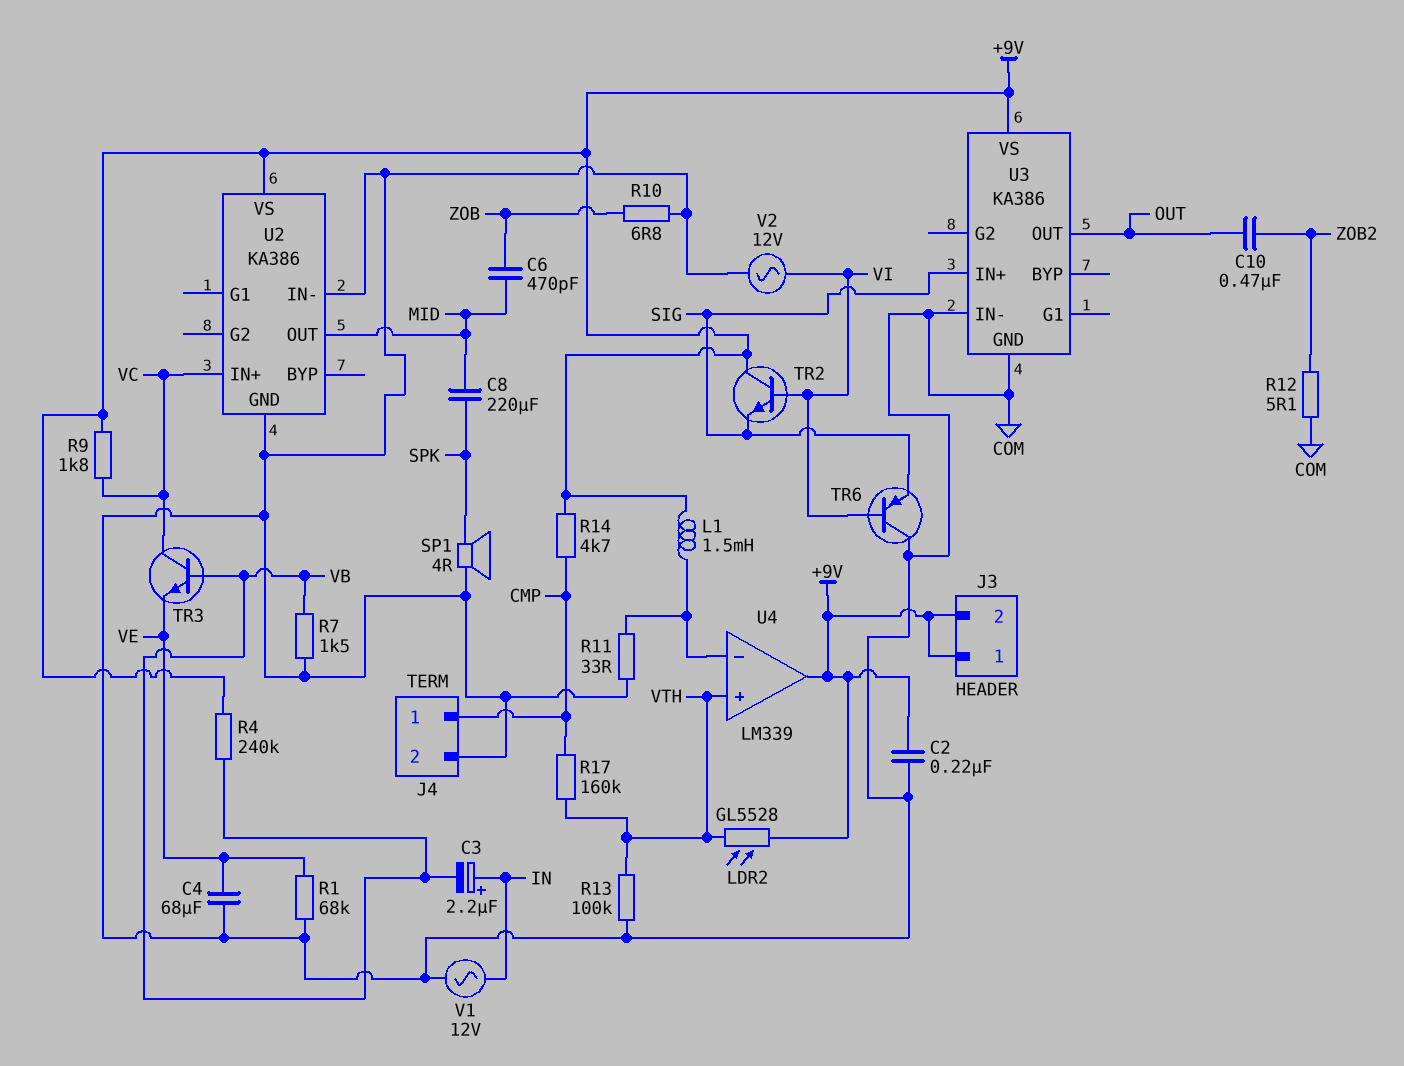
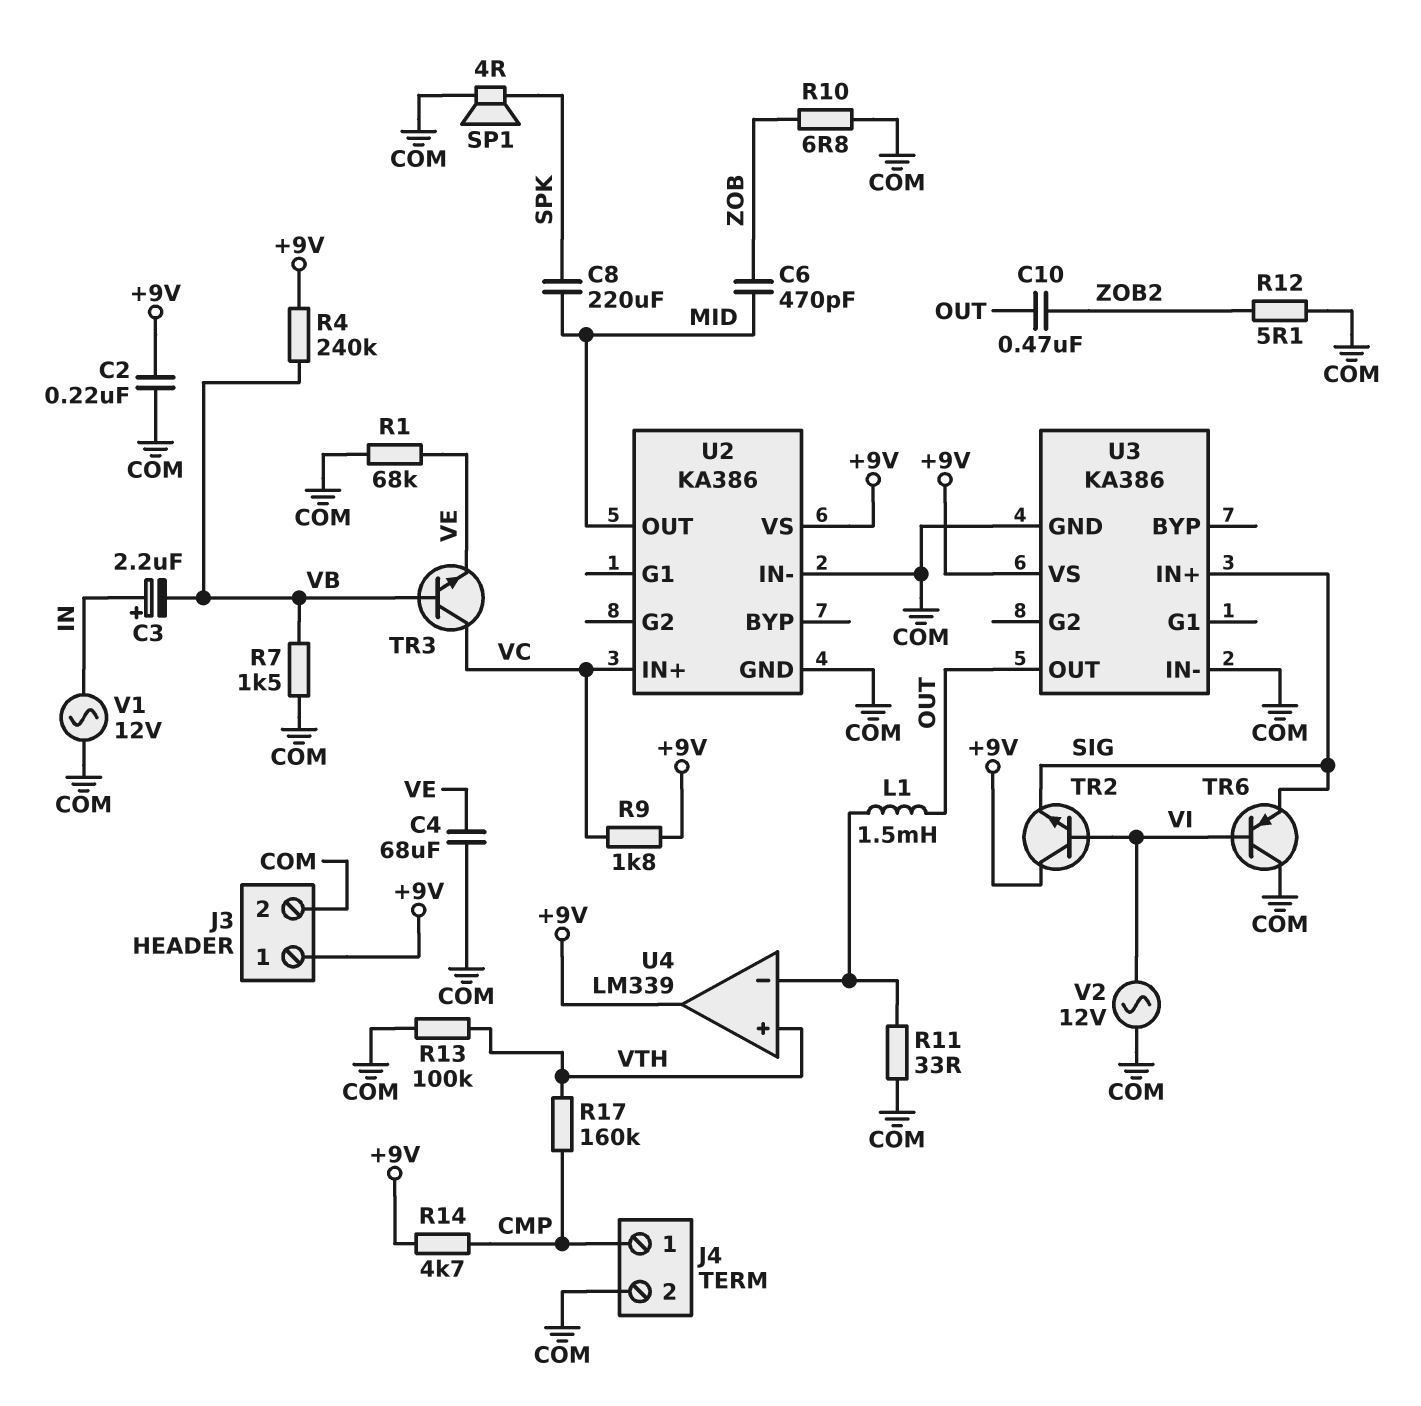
J3 pin 2: +9V -> COM
L1: 1.5mH (+9V, U4/in-) -> 1.5mH (OUT, U4/in-)
LDR2: GL5528 (+9V, VTH) -> none

